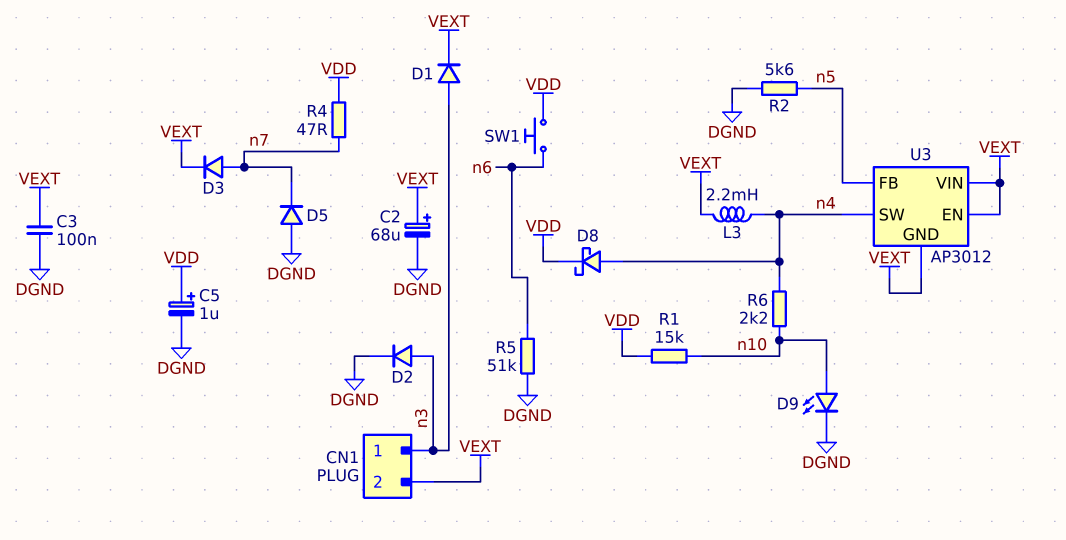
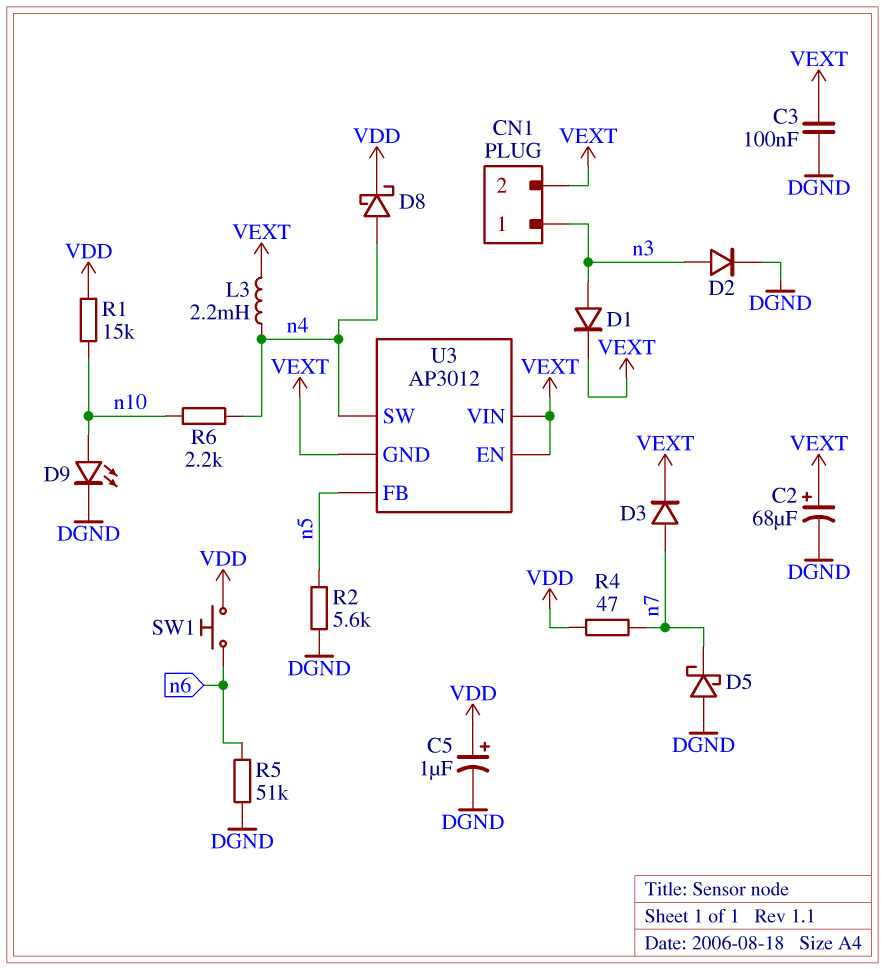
D5: diode (A DGND, K n7) -> schottky (A DGND, K n7)

